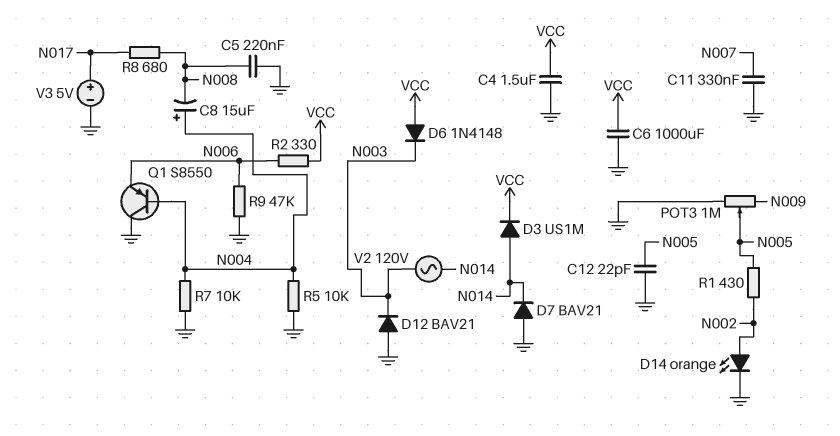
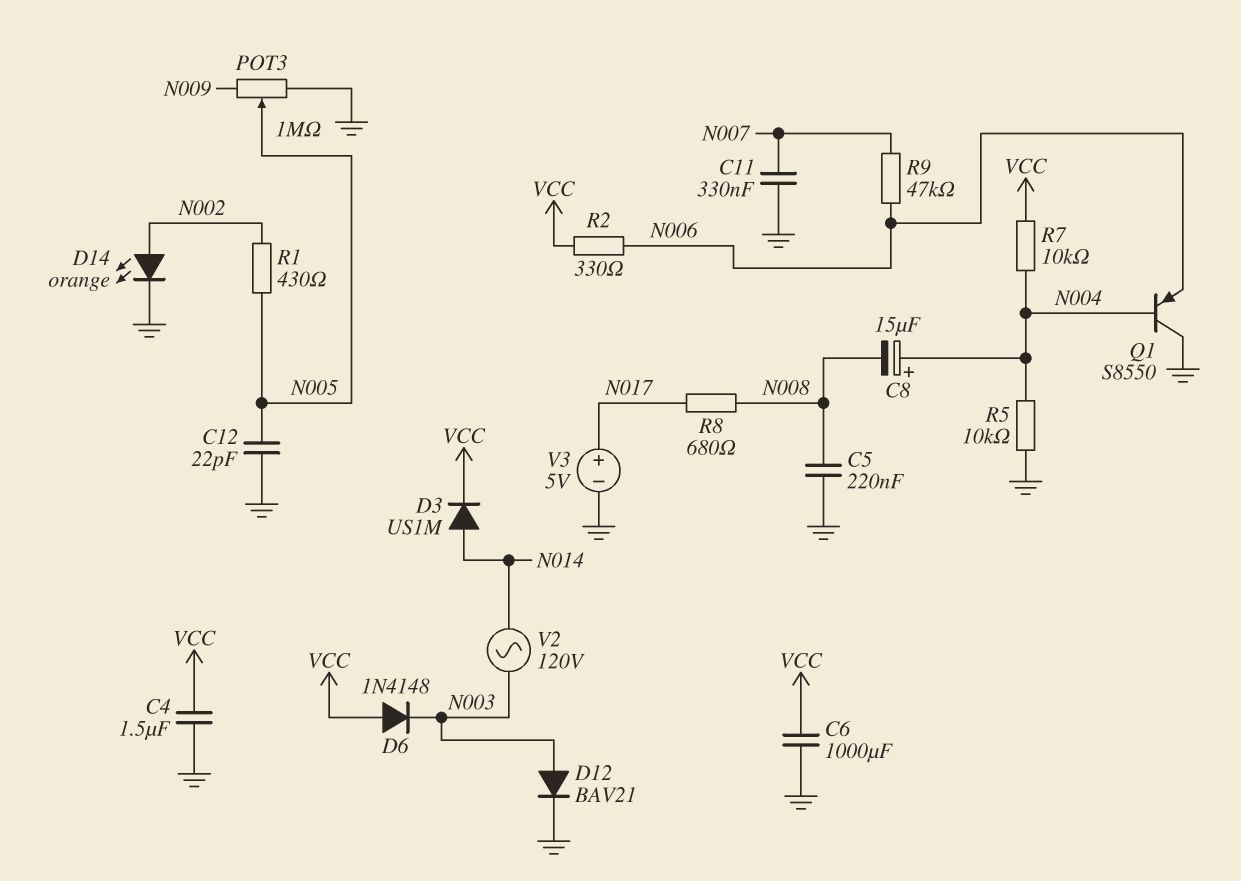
D7: diode BAV21 (A GND, K N014) -> none
D12: diode BAV21 (A GND, K N003) -> diode BAV21 (A N003, K GND)
R7: 10k (GND, N004) -> 10k (N004, VCC)
R9: 47k (GND, N006) -> 47k (N006, N007)

